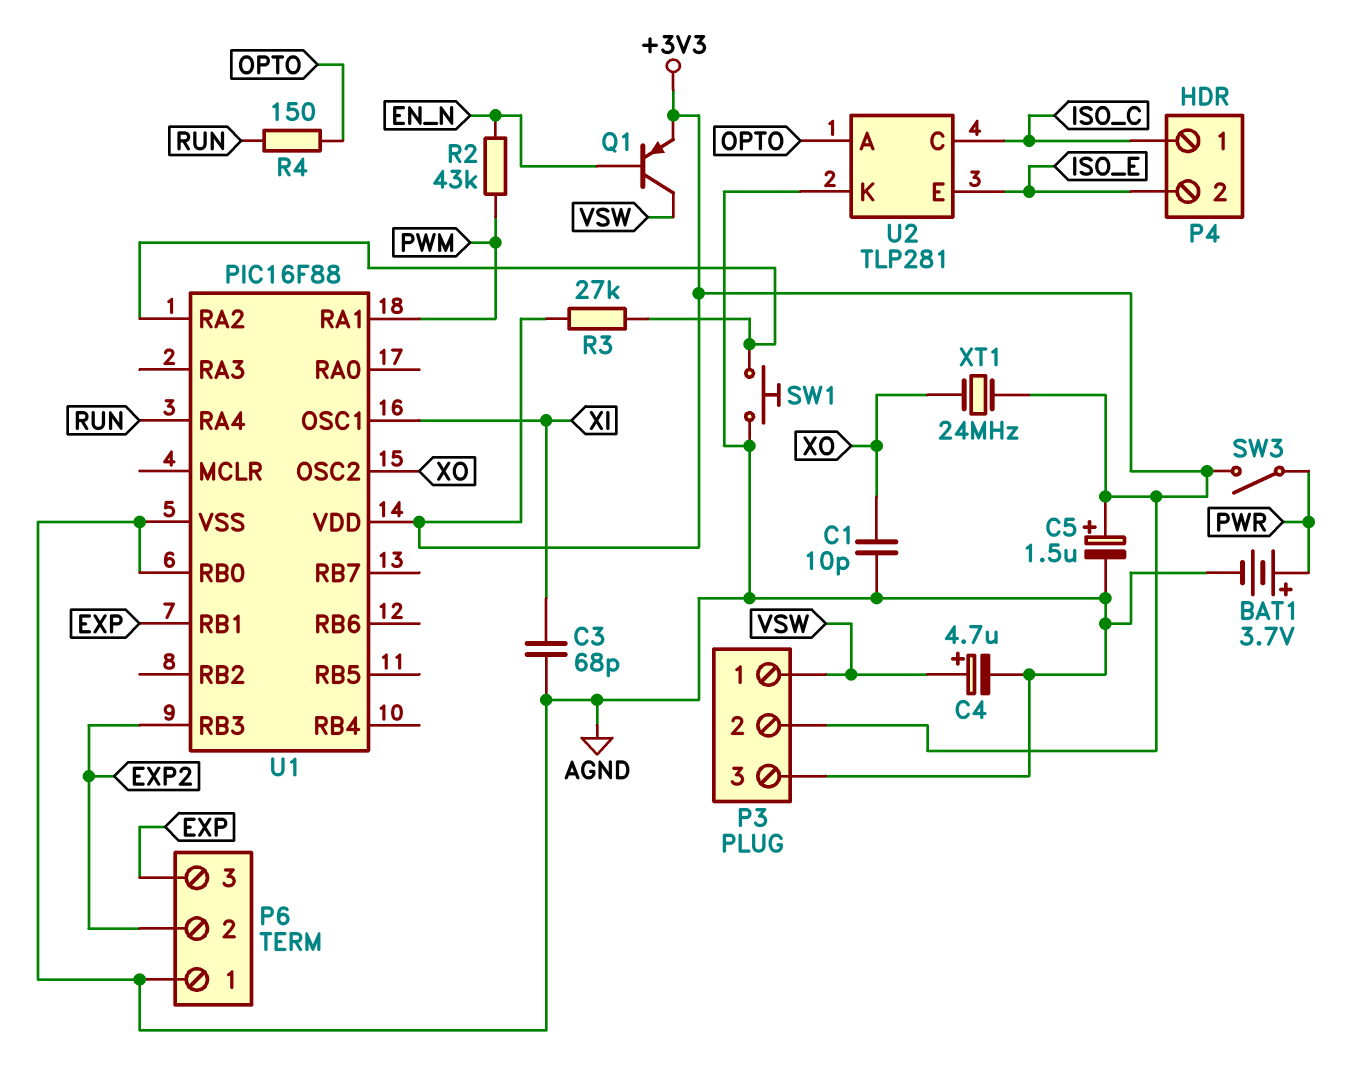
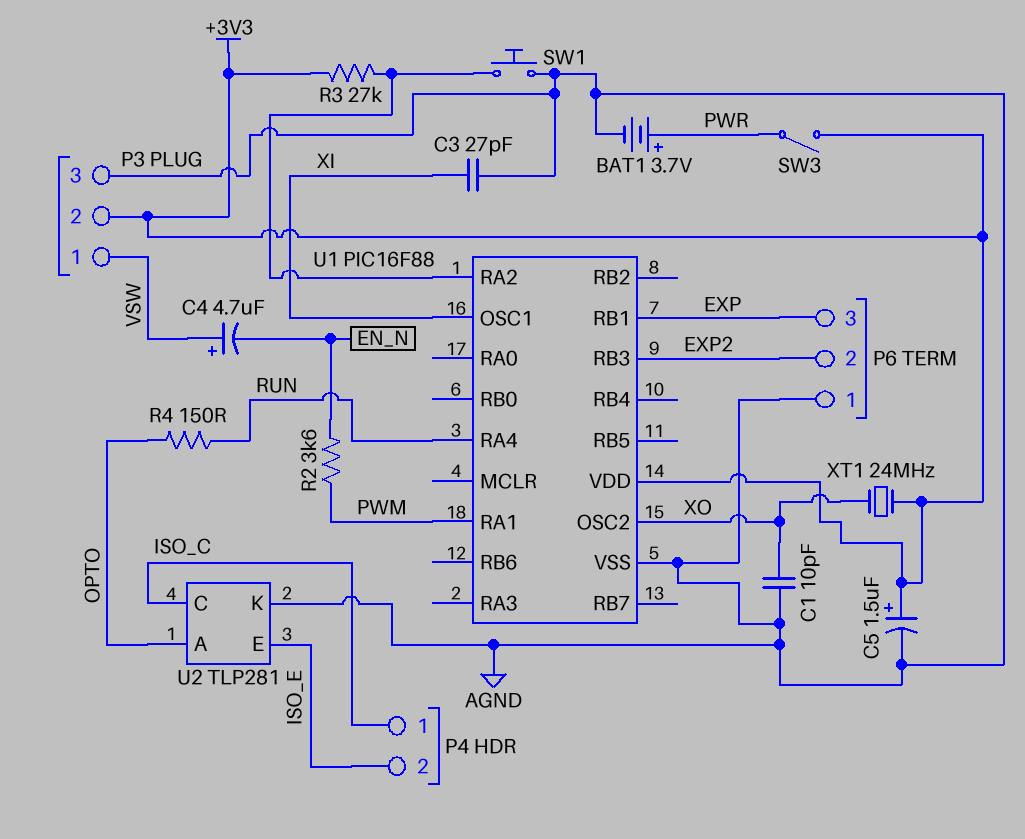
C3: 68pF (AGND, XI) -> 27pF (AGND, XI)
C4: 4.7uF (plus VSW, minus AGND) -> 4.7uF (plus VSW, minus EN_N)
Q1: PNP (B EN_N, C VSW, E +3V3) -> none
R2: 43k (EN_N, PWM) -> 3.6k (EN_N, PWM)
U1 pin RB0: AGND -> none

